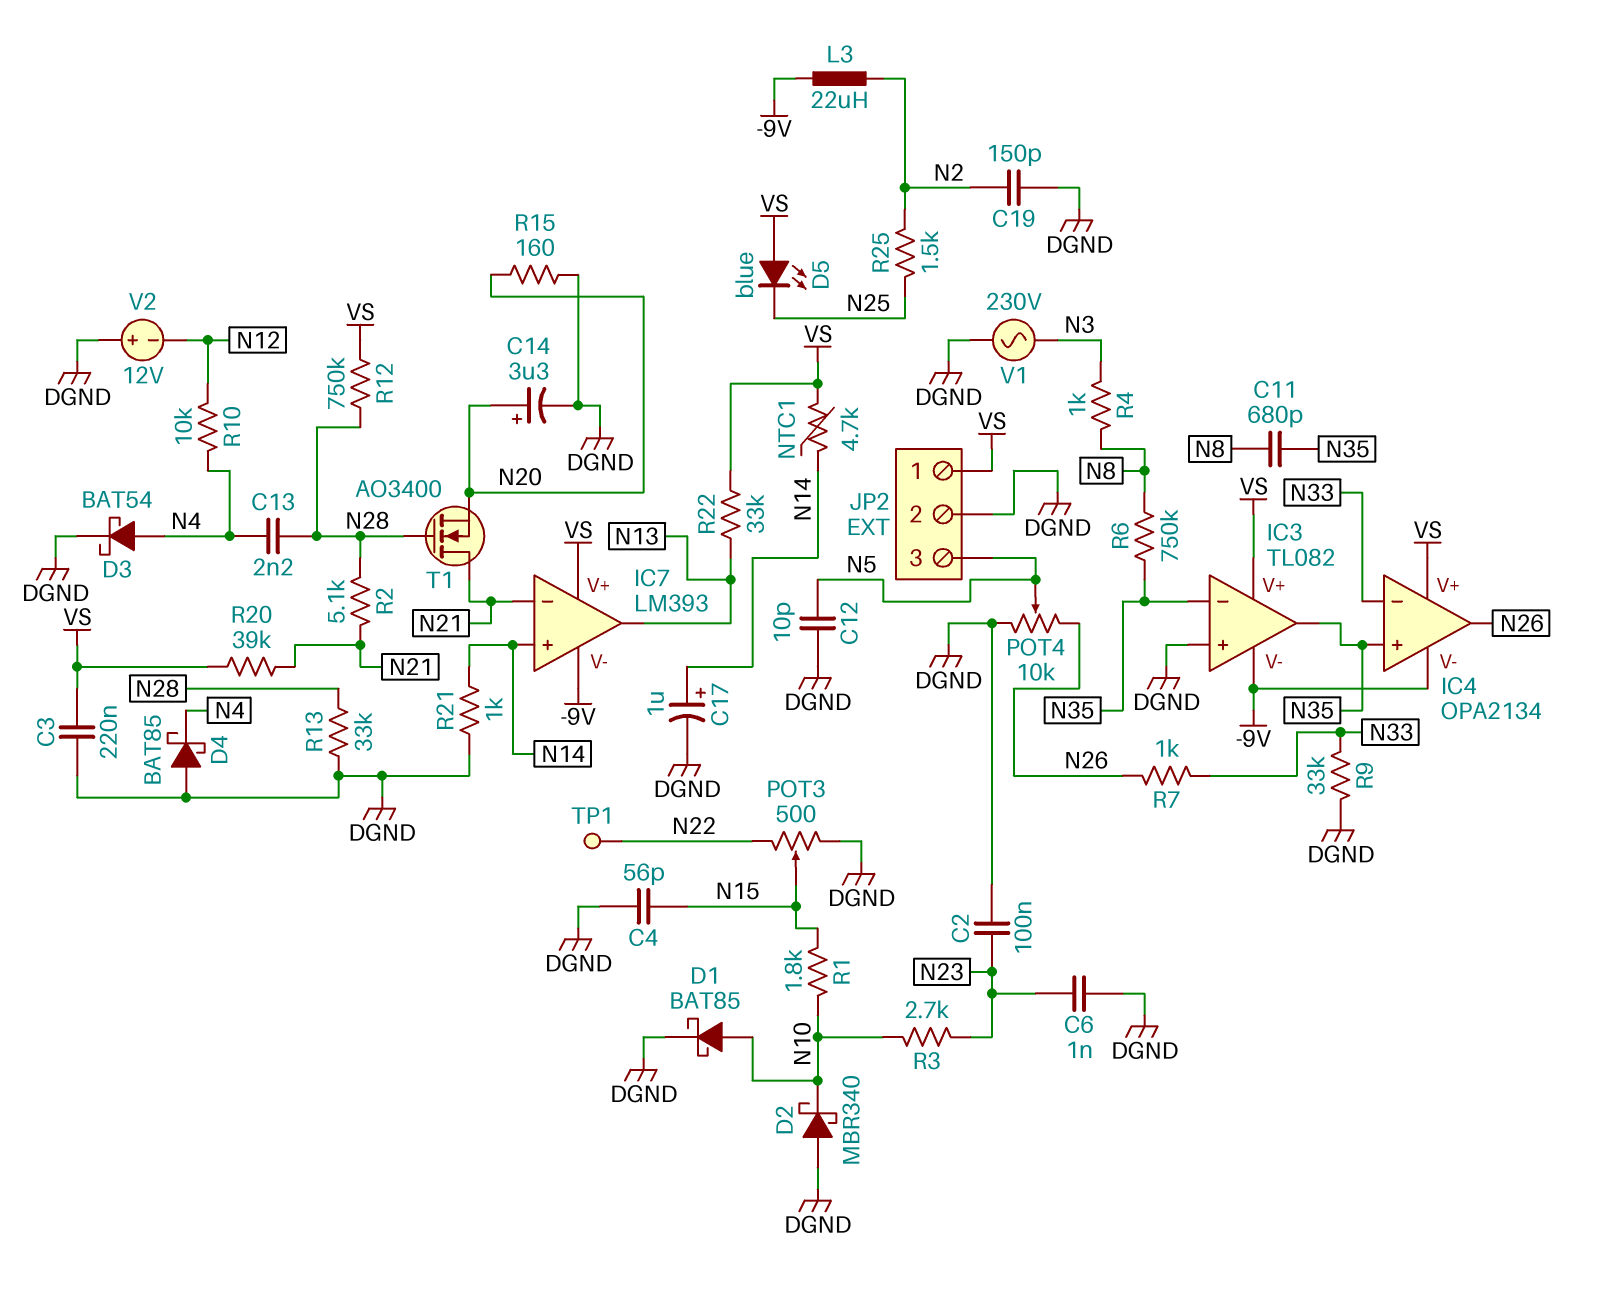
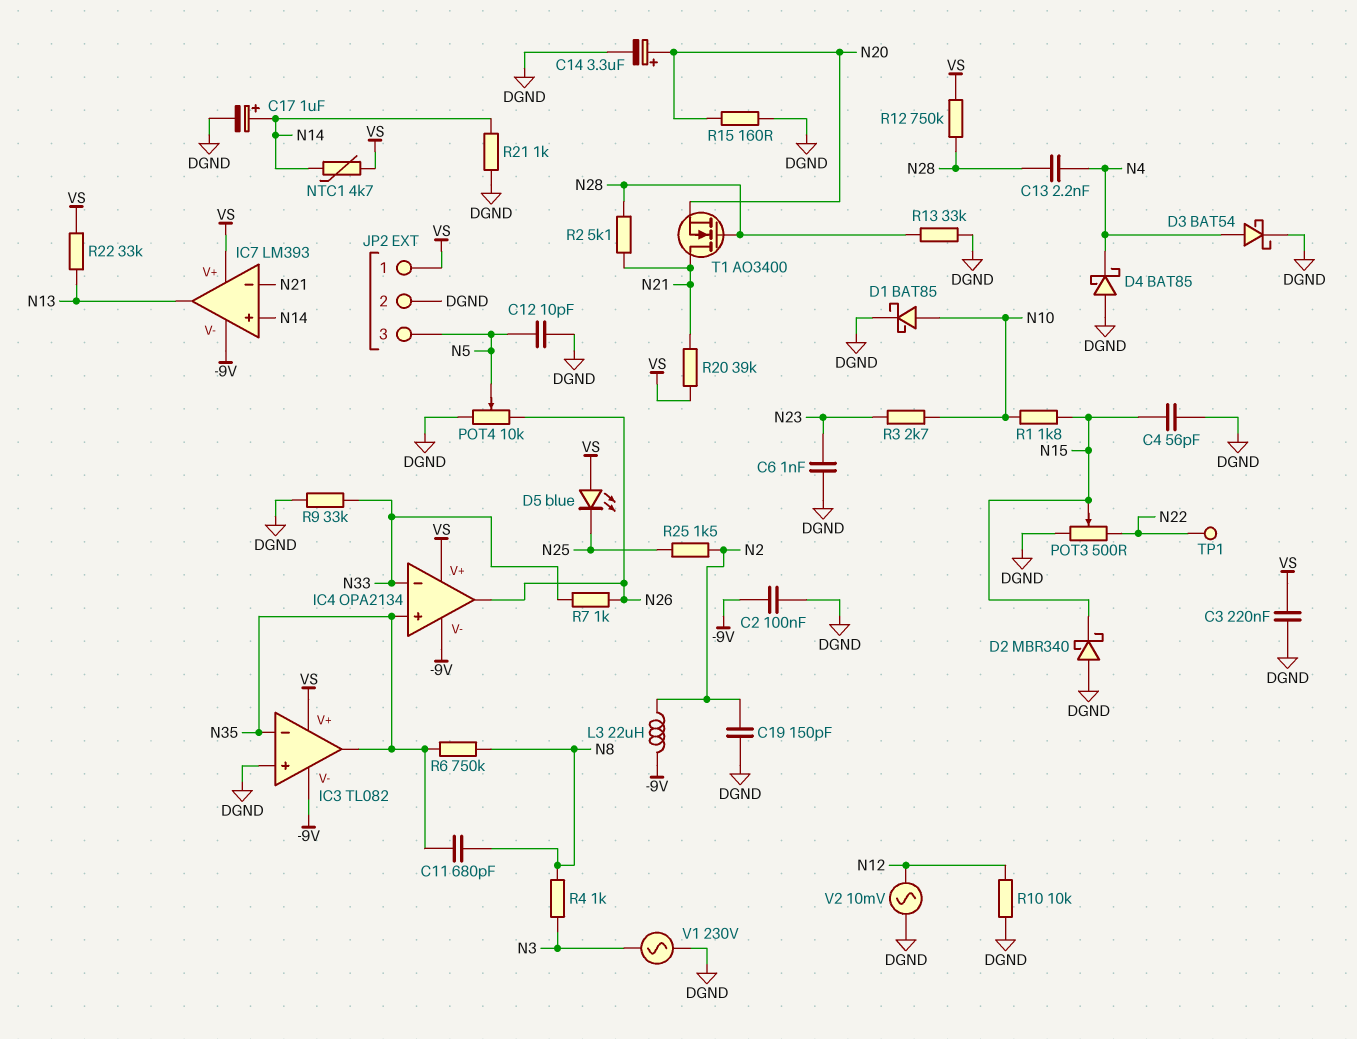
C2: 100nF (DGND, N23) -> 100nF (-9V, DGND)
D2: schottky MBR340 (A DGND, K N10) -> schottky MBR340 (A DGND, K N15)
R10: 10k (N4, N12) -> 10k (DGND, N12)
V2: 12V (plus DGND, minus N12) -> AC 10mV (DGND, N12)

